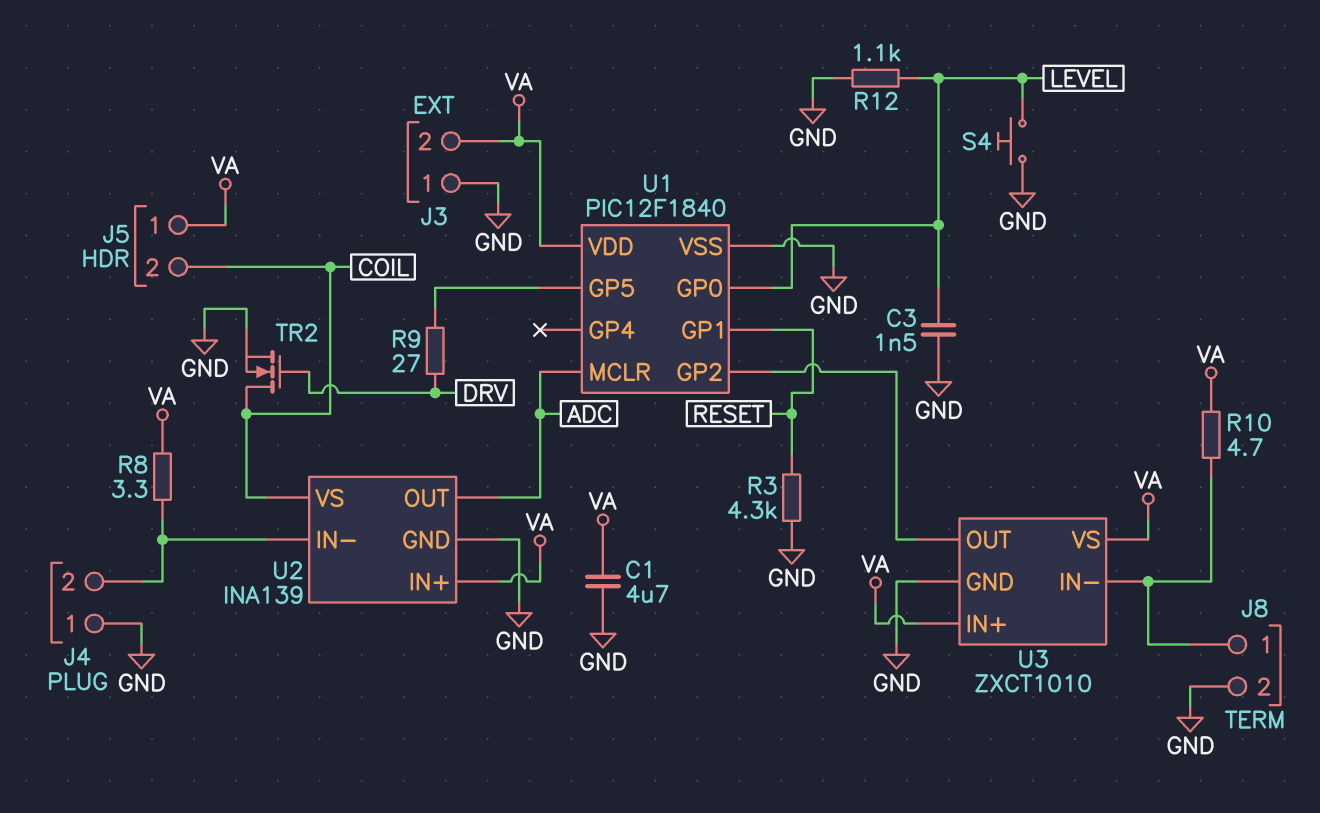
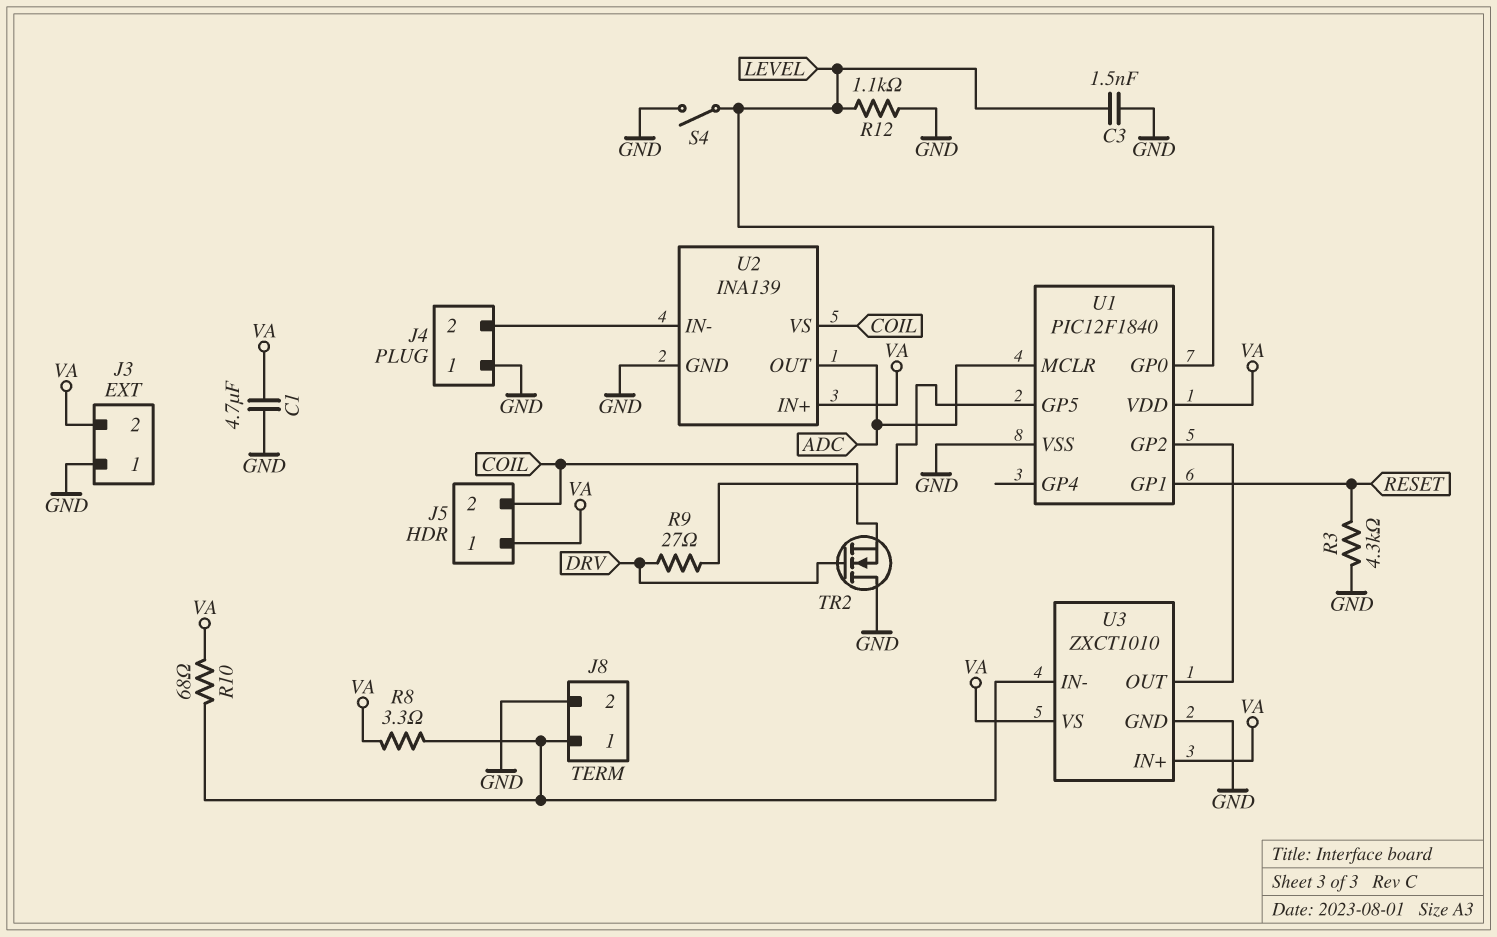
R8: 3.3 (J4/2, VA) -> 3.3 (J8/1, VA)
R10: 4.7 (J8/1, VA) -> 68 (J8/1, VA)
S4: button (GND, LEVEL) -> switch (GND, LEVEL)
TR2: NMOS (G DRV, D COIL, S GND) -> NMOS (G DRV, D GND, S COIL)

